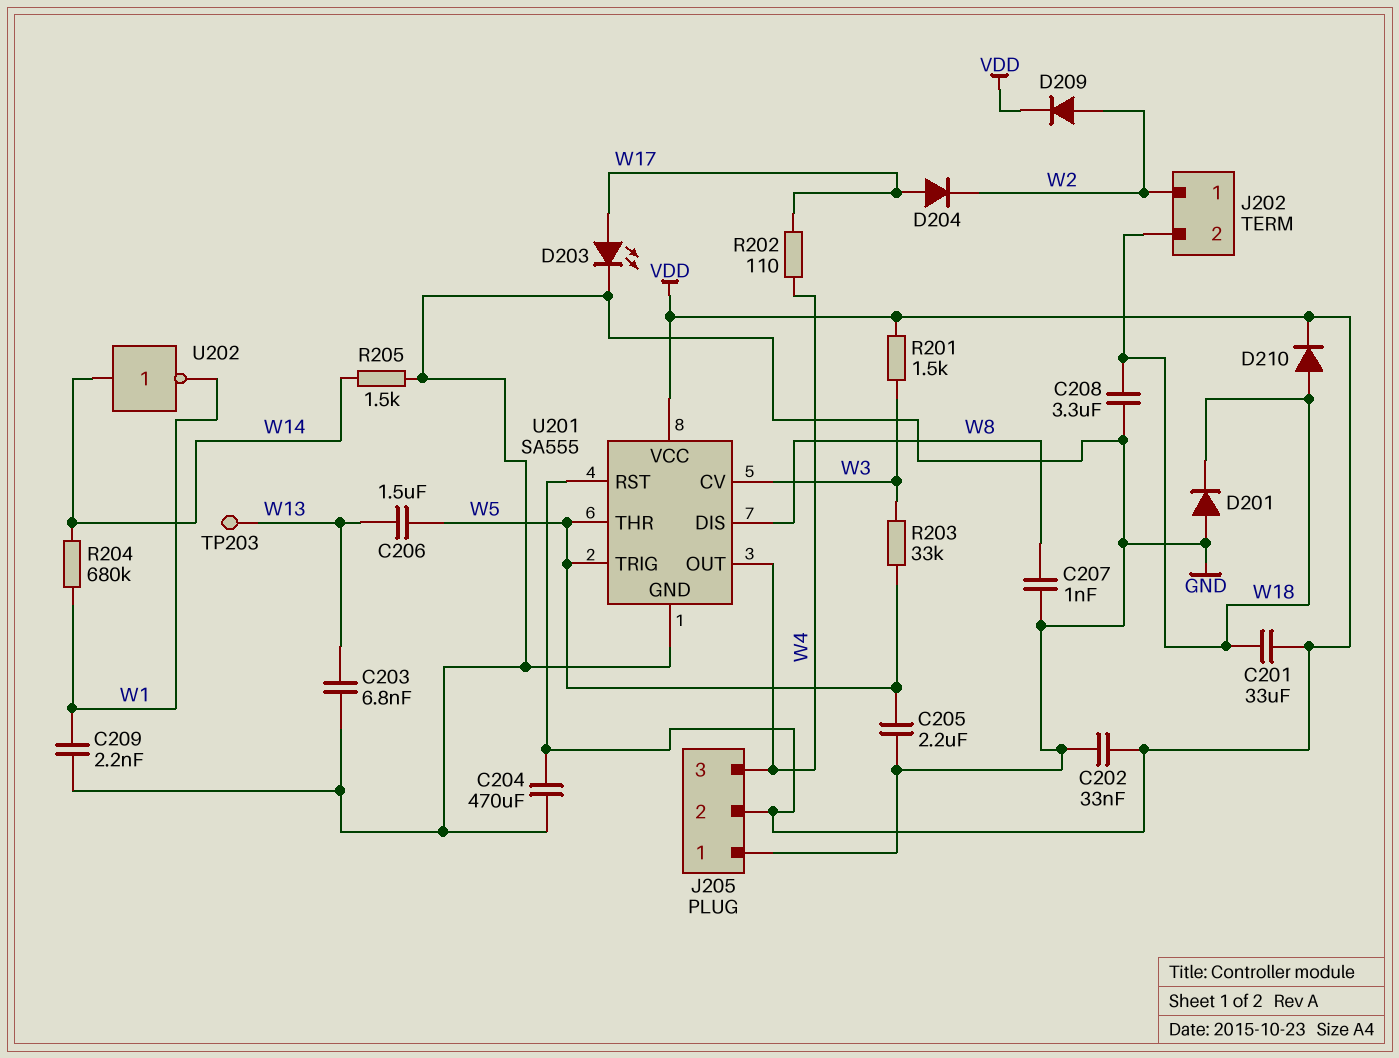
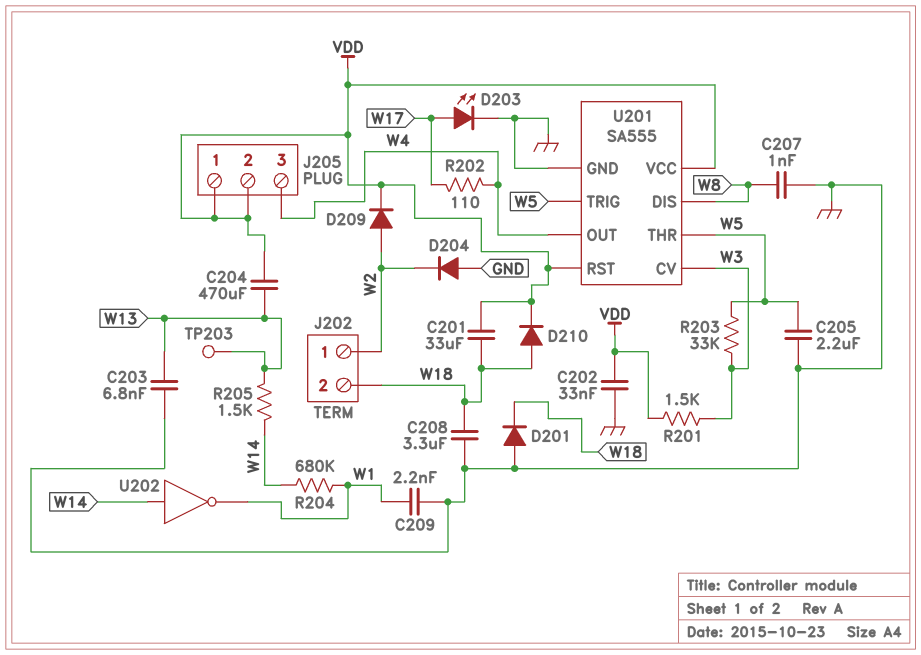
C204: 470uF (GND, VDD) -> 470uF (VDD, W13)
C206: 1.5uF (W5, W13) -> none
D204: diode (A W17, K W2) -> diode (A GND, K W2)
J205 pin 1: GND -> VDD
R205: 1.5k (GND, W14) -> 1.5k (W13, W14)

